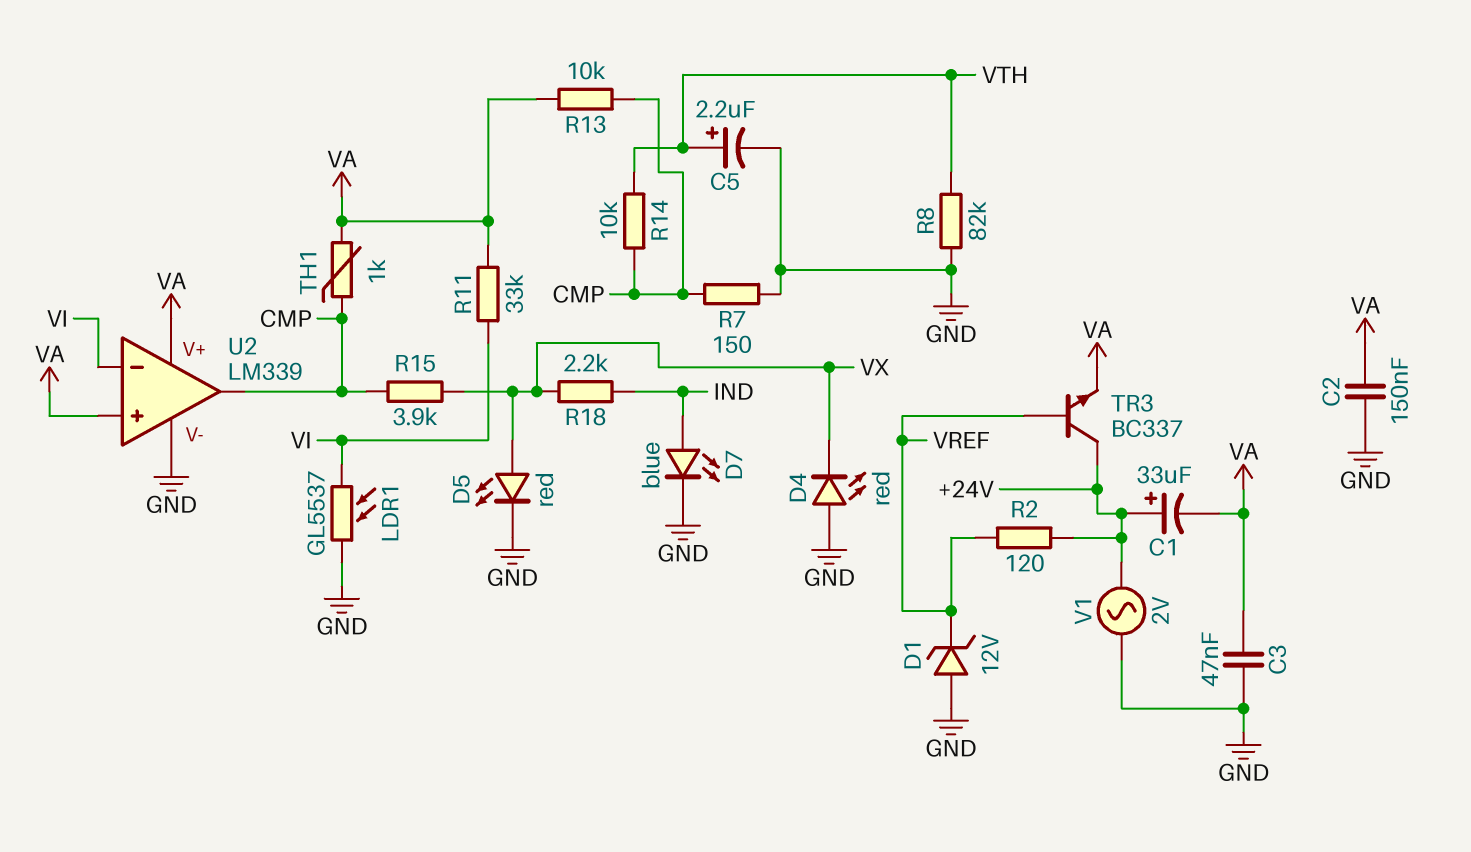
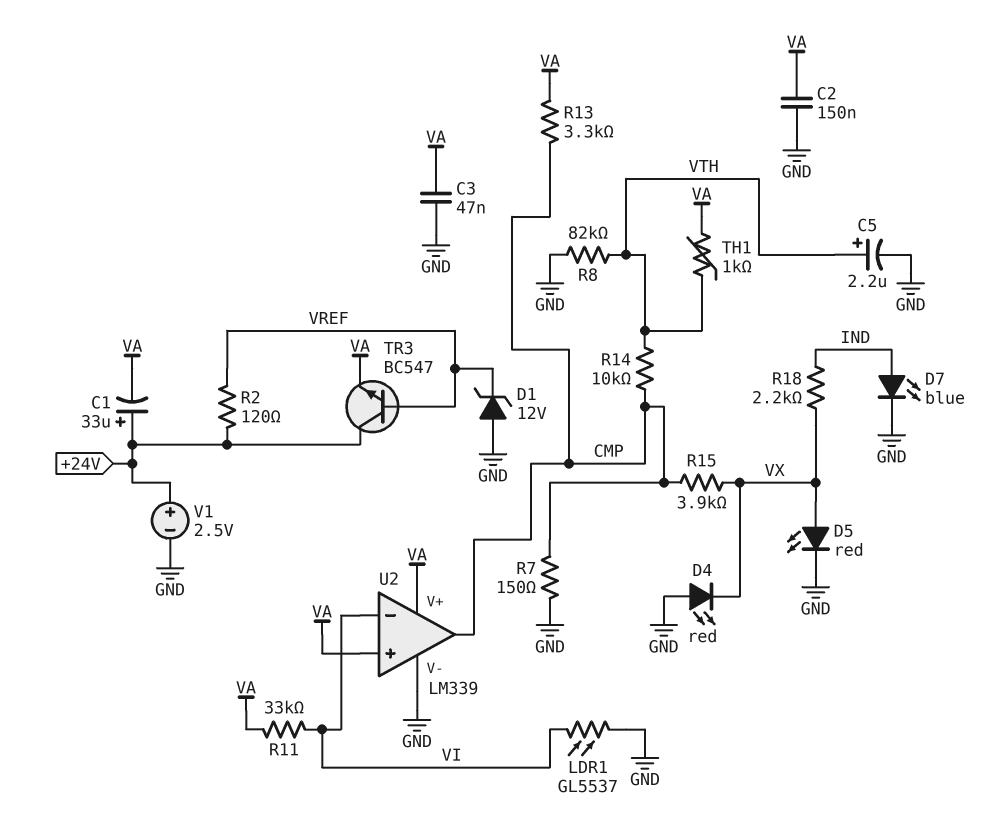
R13: 10k (CMP, VA) -> 3.3k (CMP, VA)
TH1: 1k (CMP, VA) -> 1k (VA, VTH)
TR3: NPN BC337 (B VREF, C +24V, E VA) -> NPN BC547 (B VREF, C +24V, E VA)
V1: AC 2V (+24V, GND) -> 2.5V (plus +24V, minus GND)

